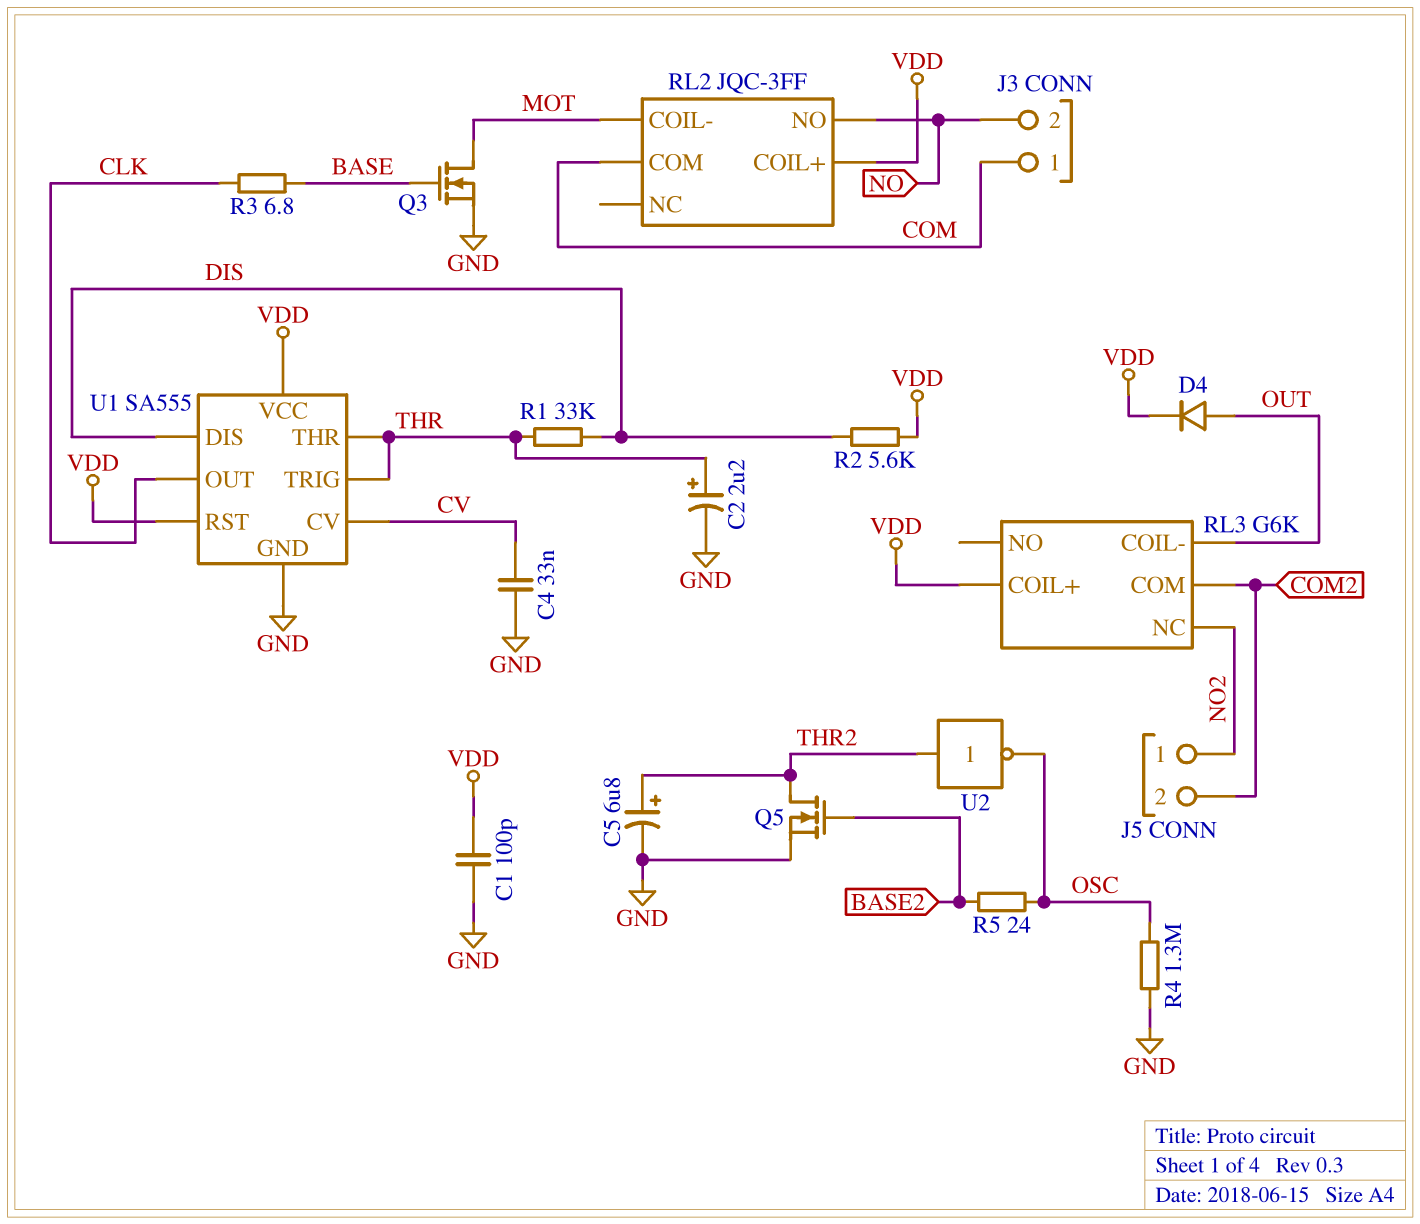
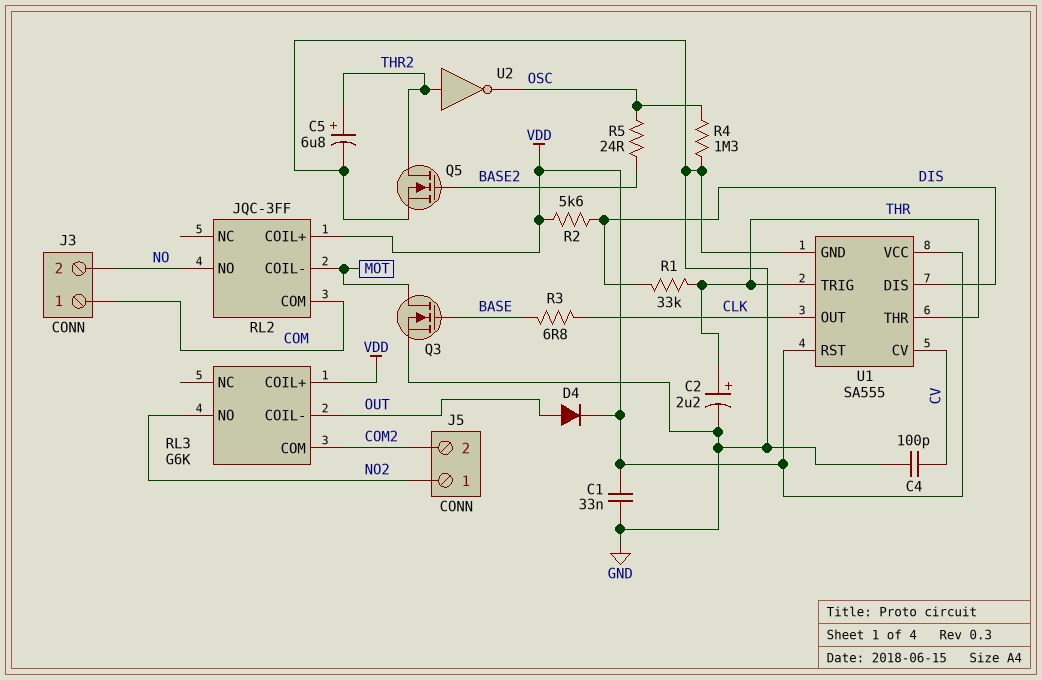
C1: 100pF (GND, VDD) -> 33nF (GND, VDD)
C4: 33nF (CV, GND) -> 100pF (CV, GND)
RL3 pin NC: NO2 -> none
RL3 pin NO: none -> NO2

